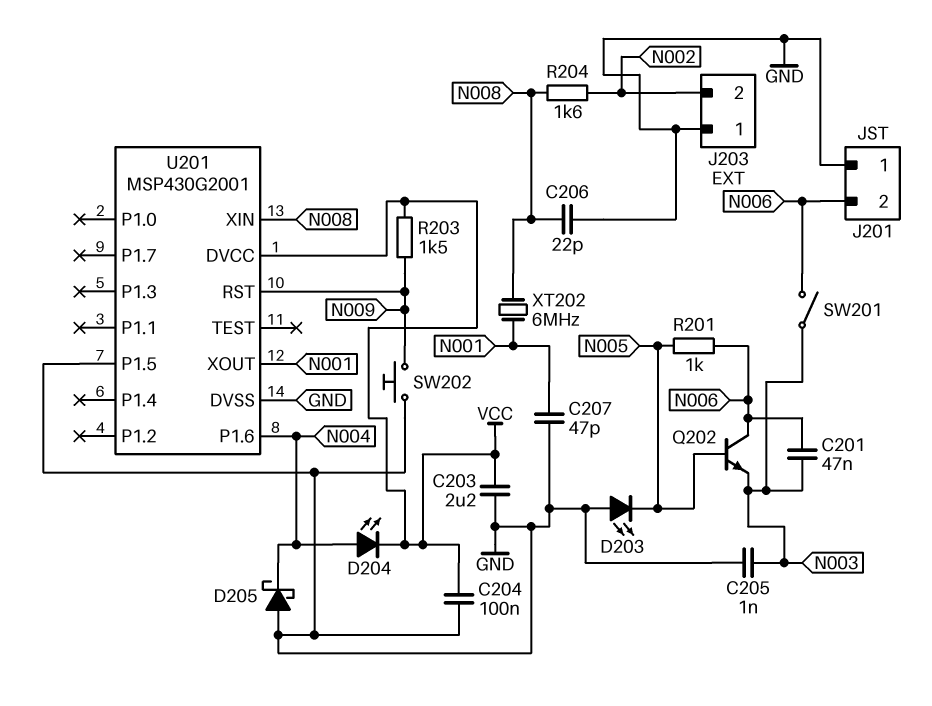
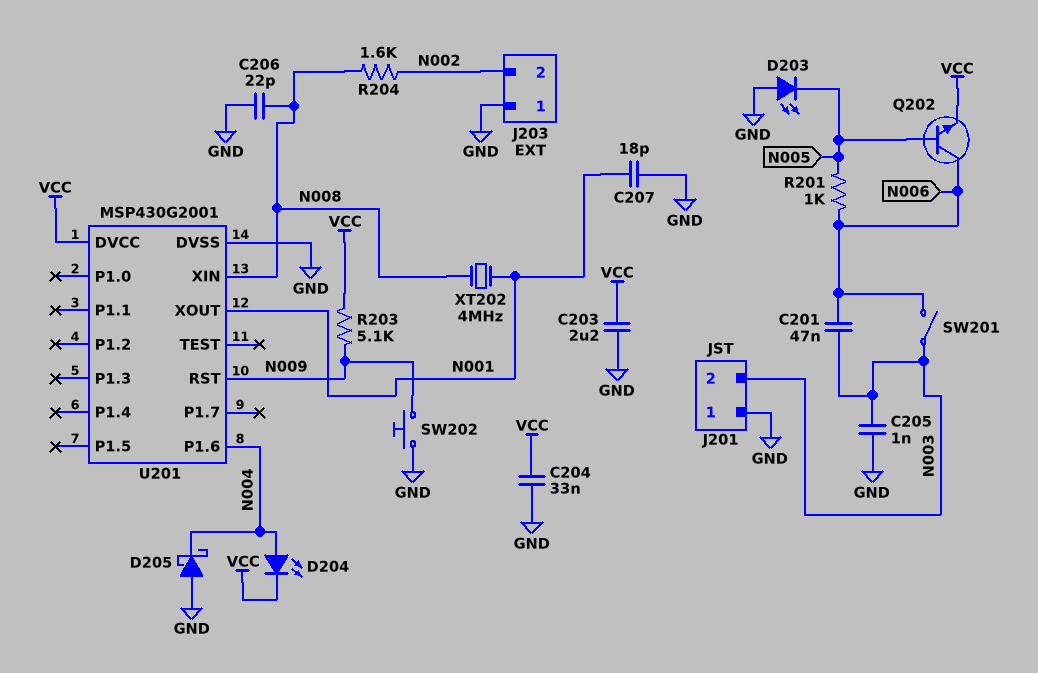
C204: 100nF (GND, VCC) -> 33nF (GND, VCC)
C207: 47pF (GND, N001) -> 18pF (GND, N001)
J201 pin 2: N006 -> N003
Q202: NPN (B N005, C N006, E N003) -> NPN (B N005, C N006, E VCC)
R203: 1.5k (N009, VCC) -> 5.1k (N009, VCC)
U201 pin P1.5: GND -> none
XT202: 6MHz (N001, N008) -> 4MHz (N001, N008)

